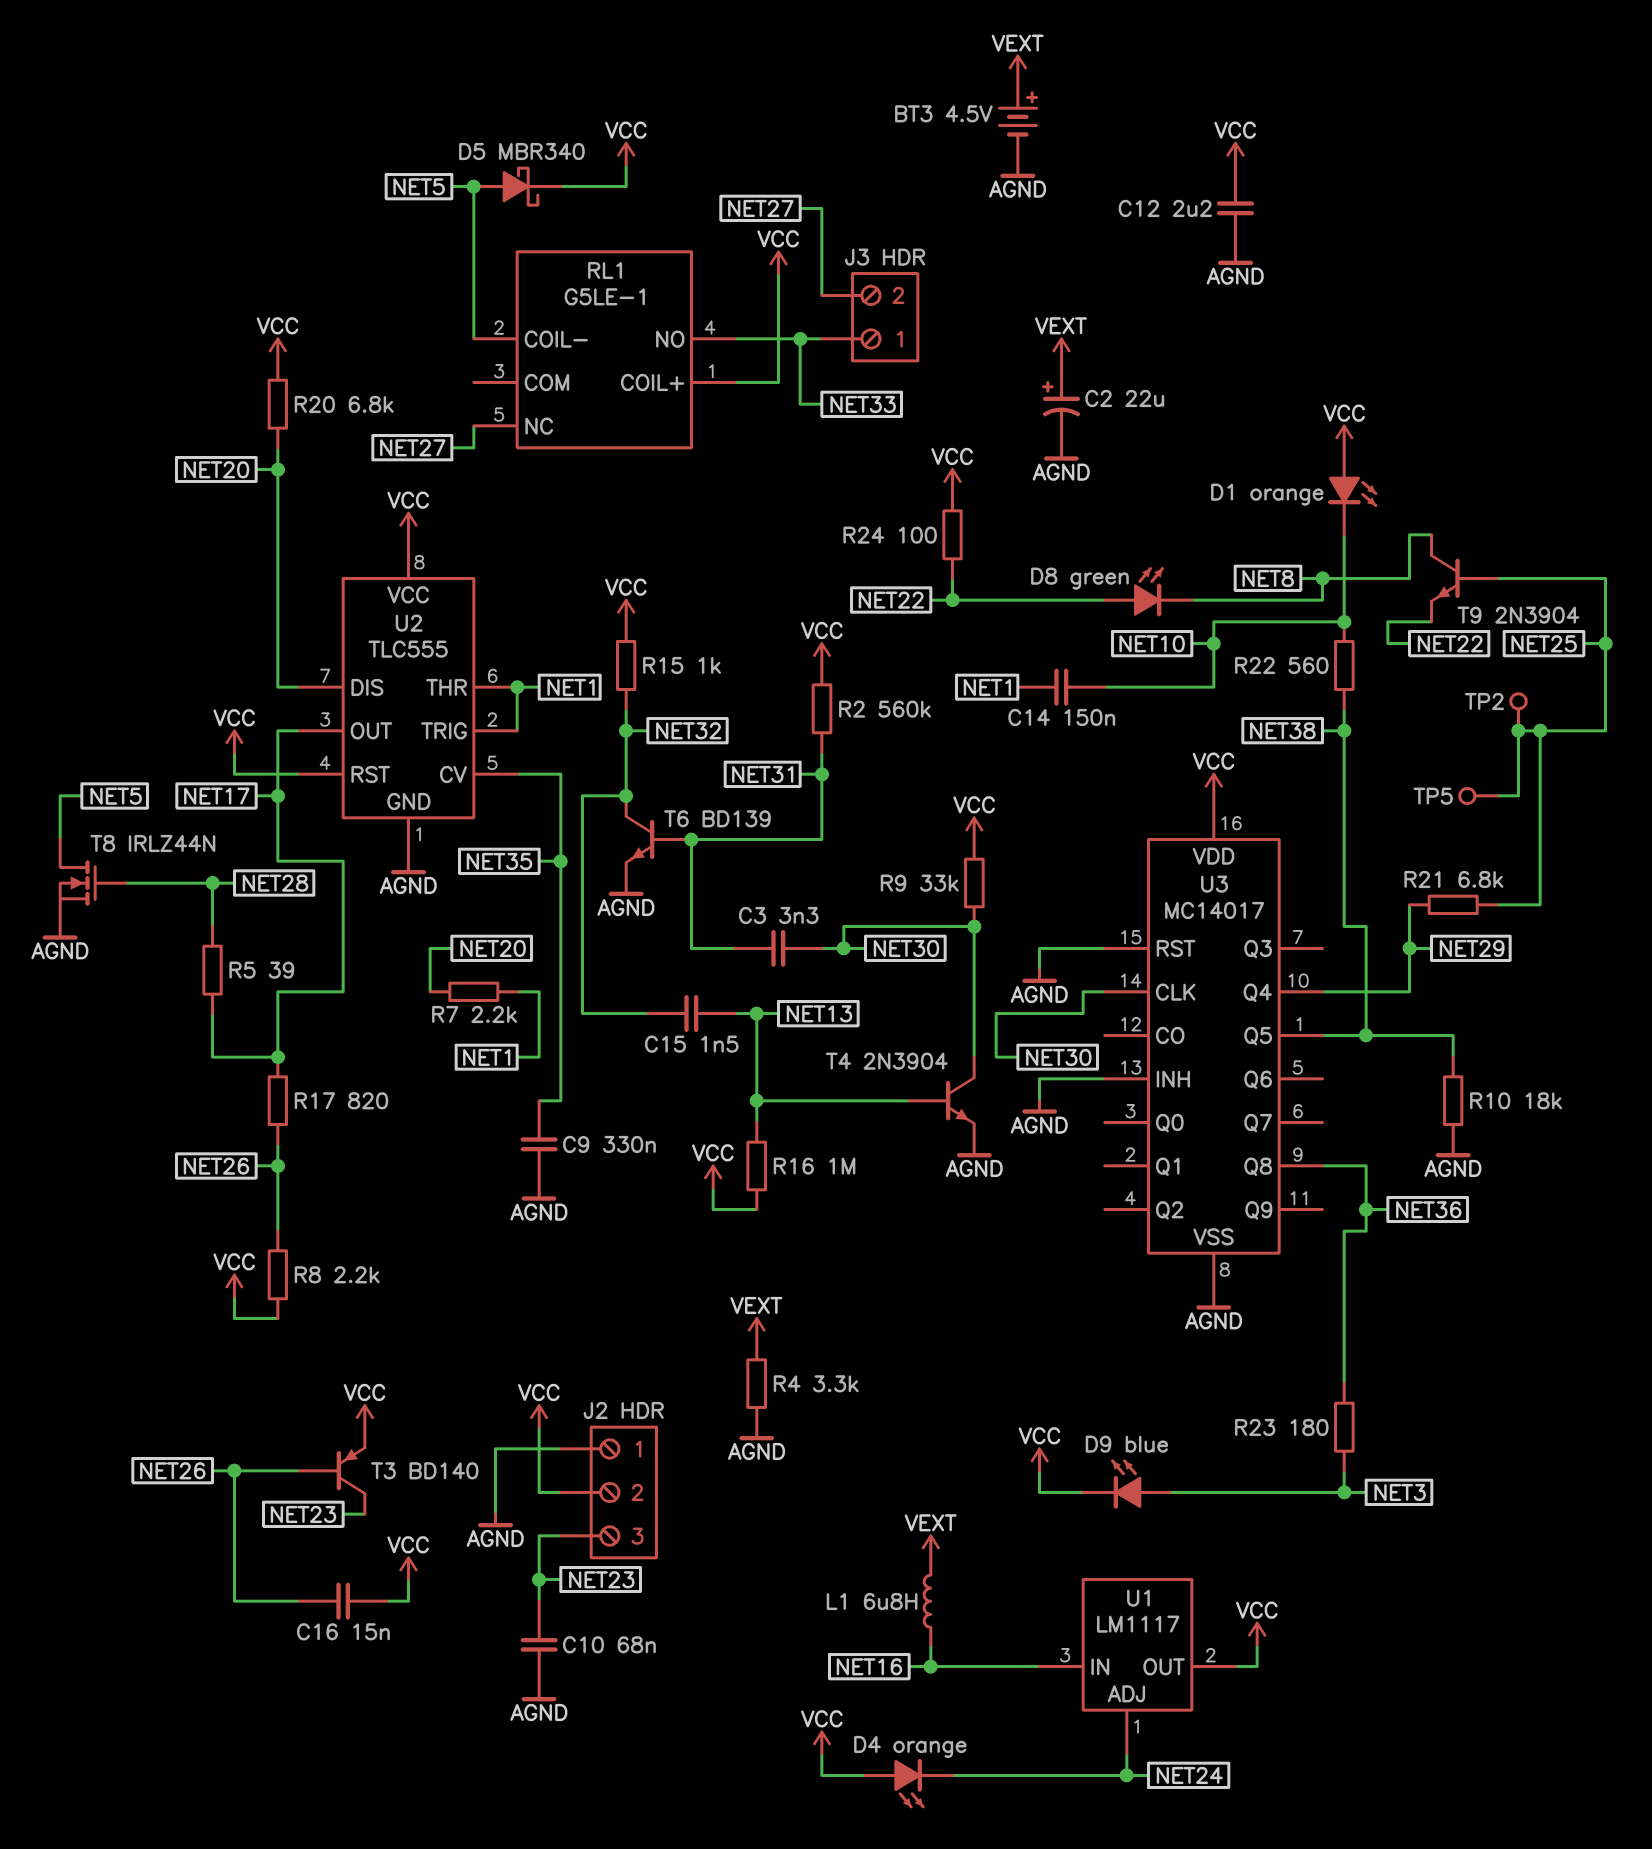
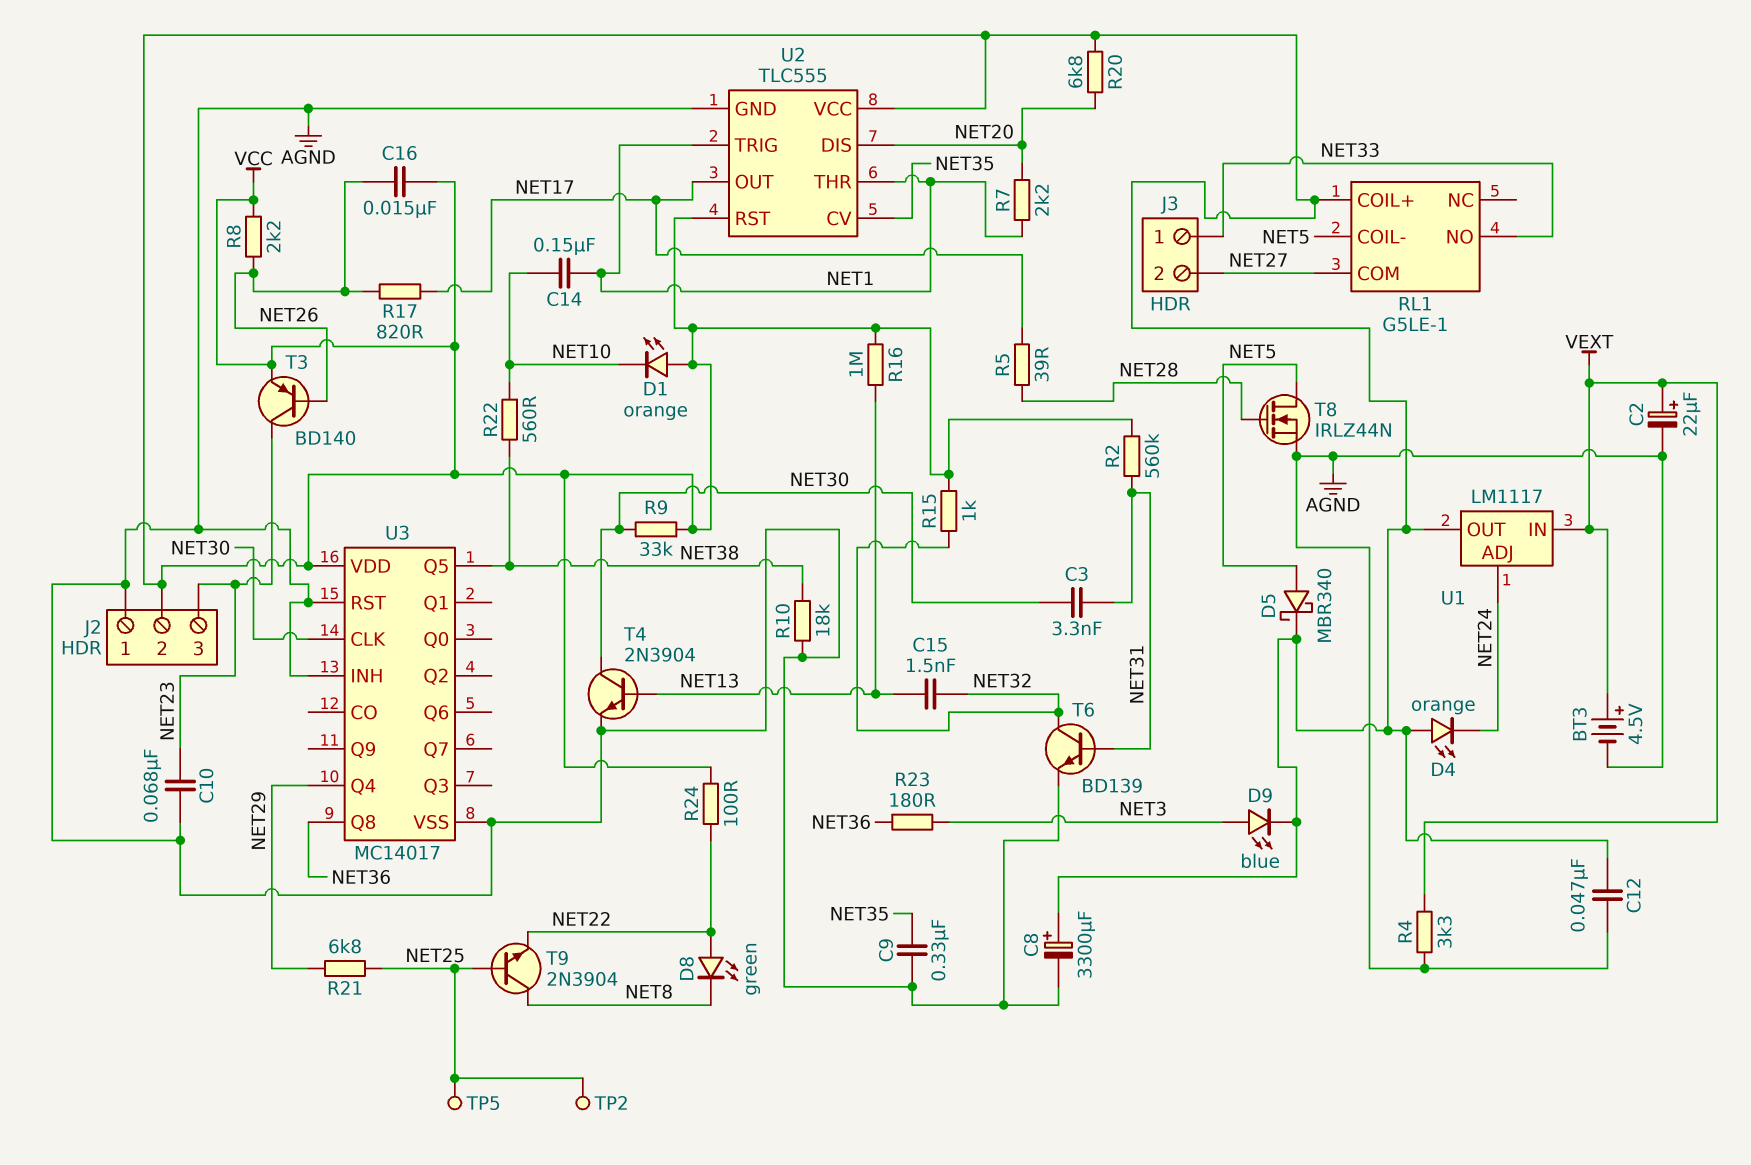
C8: none -> 3300uF (plus VCC, minus AGND)
C12: 2.2uF (AGND, VCC) -> 47nF (AGND, VCC)
L1: 6.8uH (NET16, VEXT) -> none
RL1 pin COM: none -> NET27
RL1 pin NC: NET27 -> none
U1 pin IN: NET16 -> VEXT

